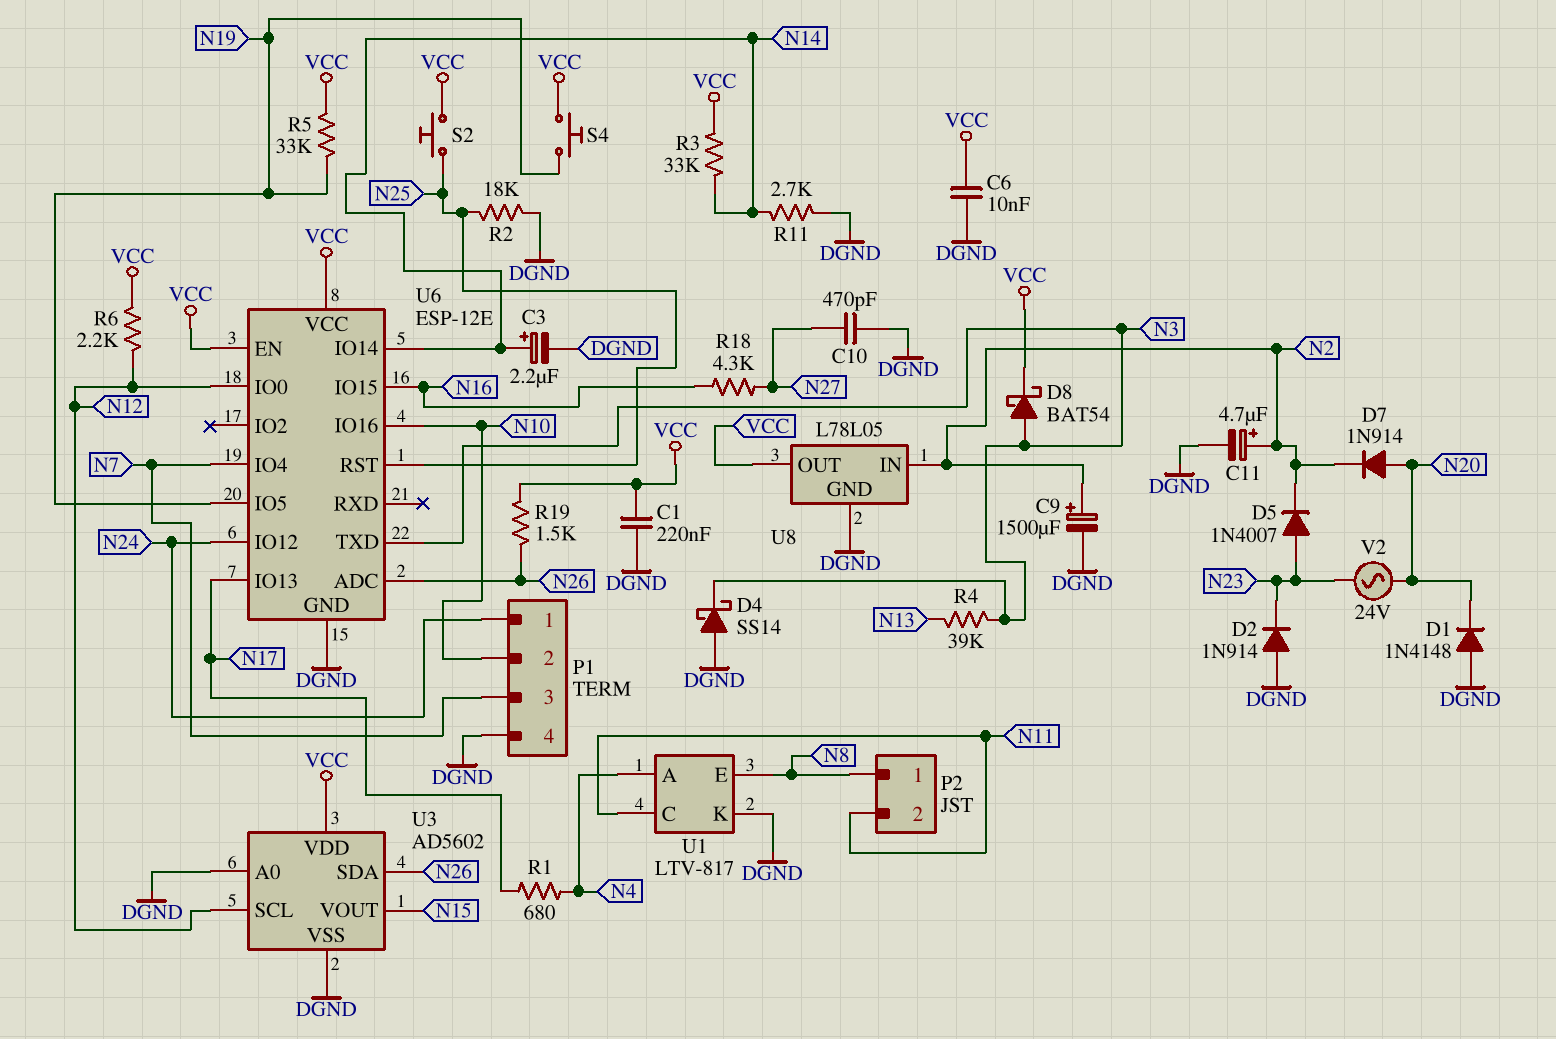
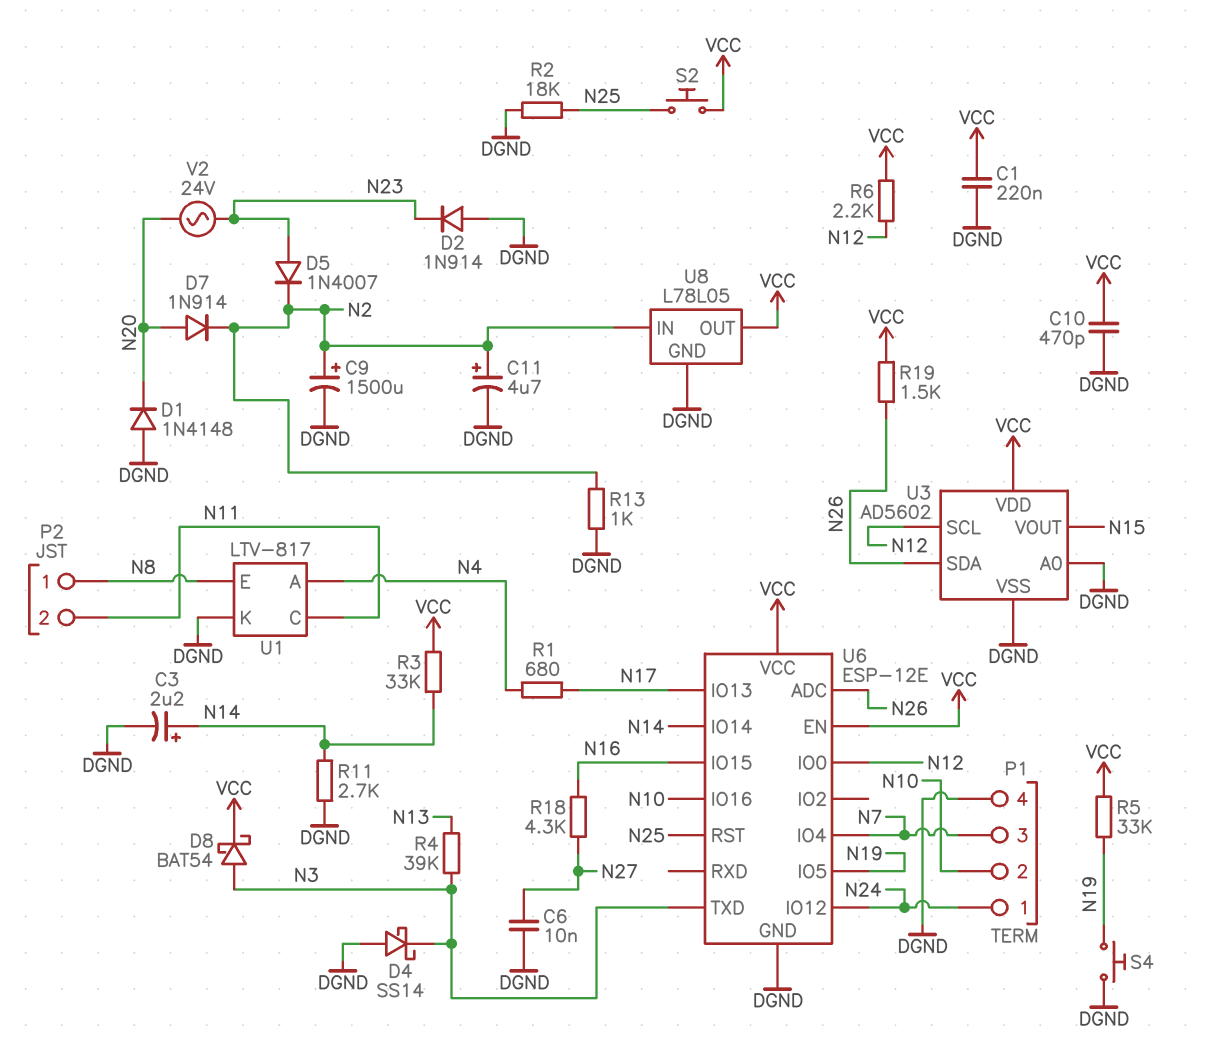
C6: 10nF (DGND, VCC) -> 10nF (DGND, N27)
C10: 470pF (DGND, N27) -> 470pF (DGND, VCC)
R13: none -> 1k (DGND, N2)
S4: button (N19, VCC) -> button (DGND, N19)

